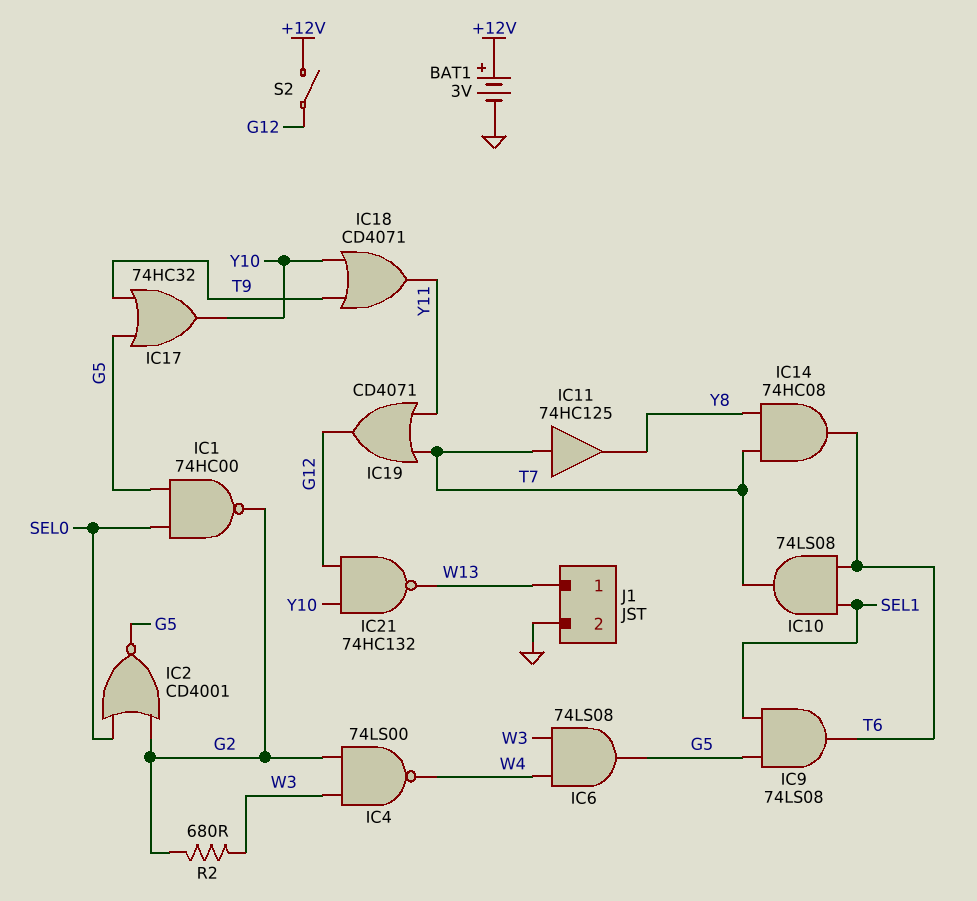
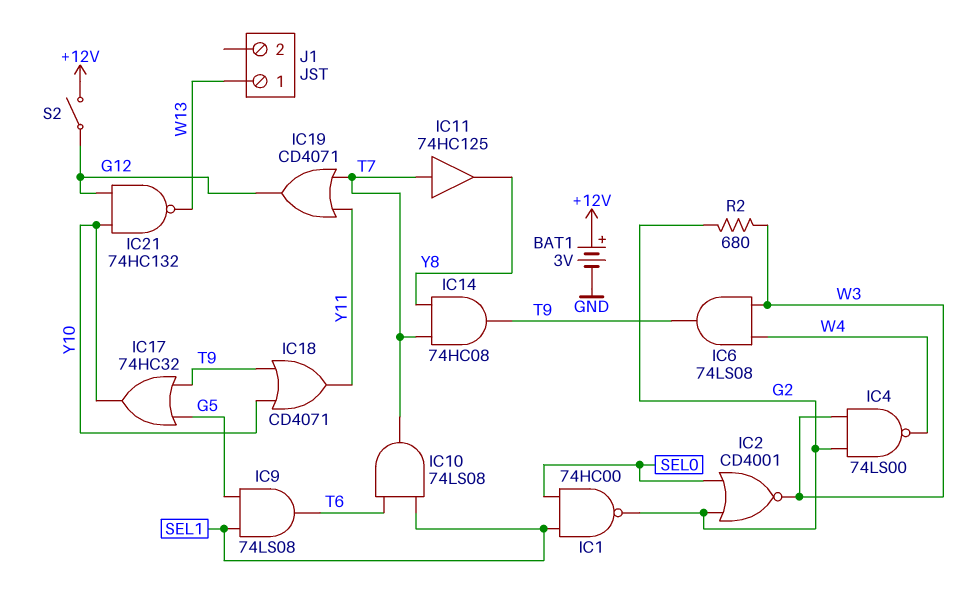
IC1: NAND 74HC00 (in G5, in SEL0, out G2) -> NAND 74HC00 (in SEL0, in SEL1, out G2)
IC2: NOR CD4001 (in G2, in SEL0, out G5) -> NOR CD4001 (in G2, in SEL0, out W3)
IC6: AND 74LS08 (in W3, in W4, out G5) -> AND 74LS08 (in W3, in W4, out T9)
IC14: AND 74HC08 (in T7, in Y8, out T6) -> AND 74HC08 (in T7, in Y8, out T9)
J1 pin 2: GND -> none

